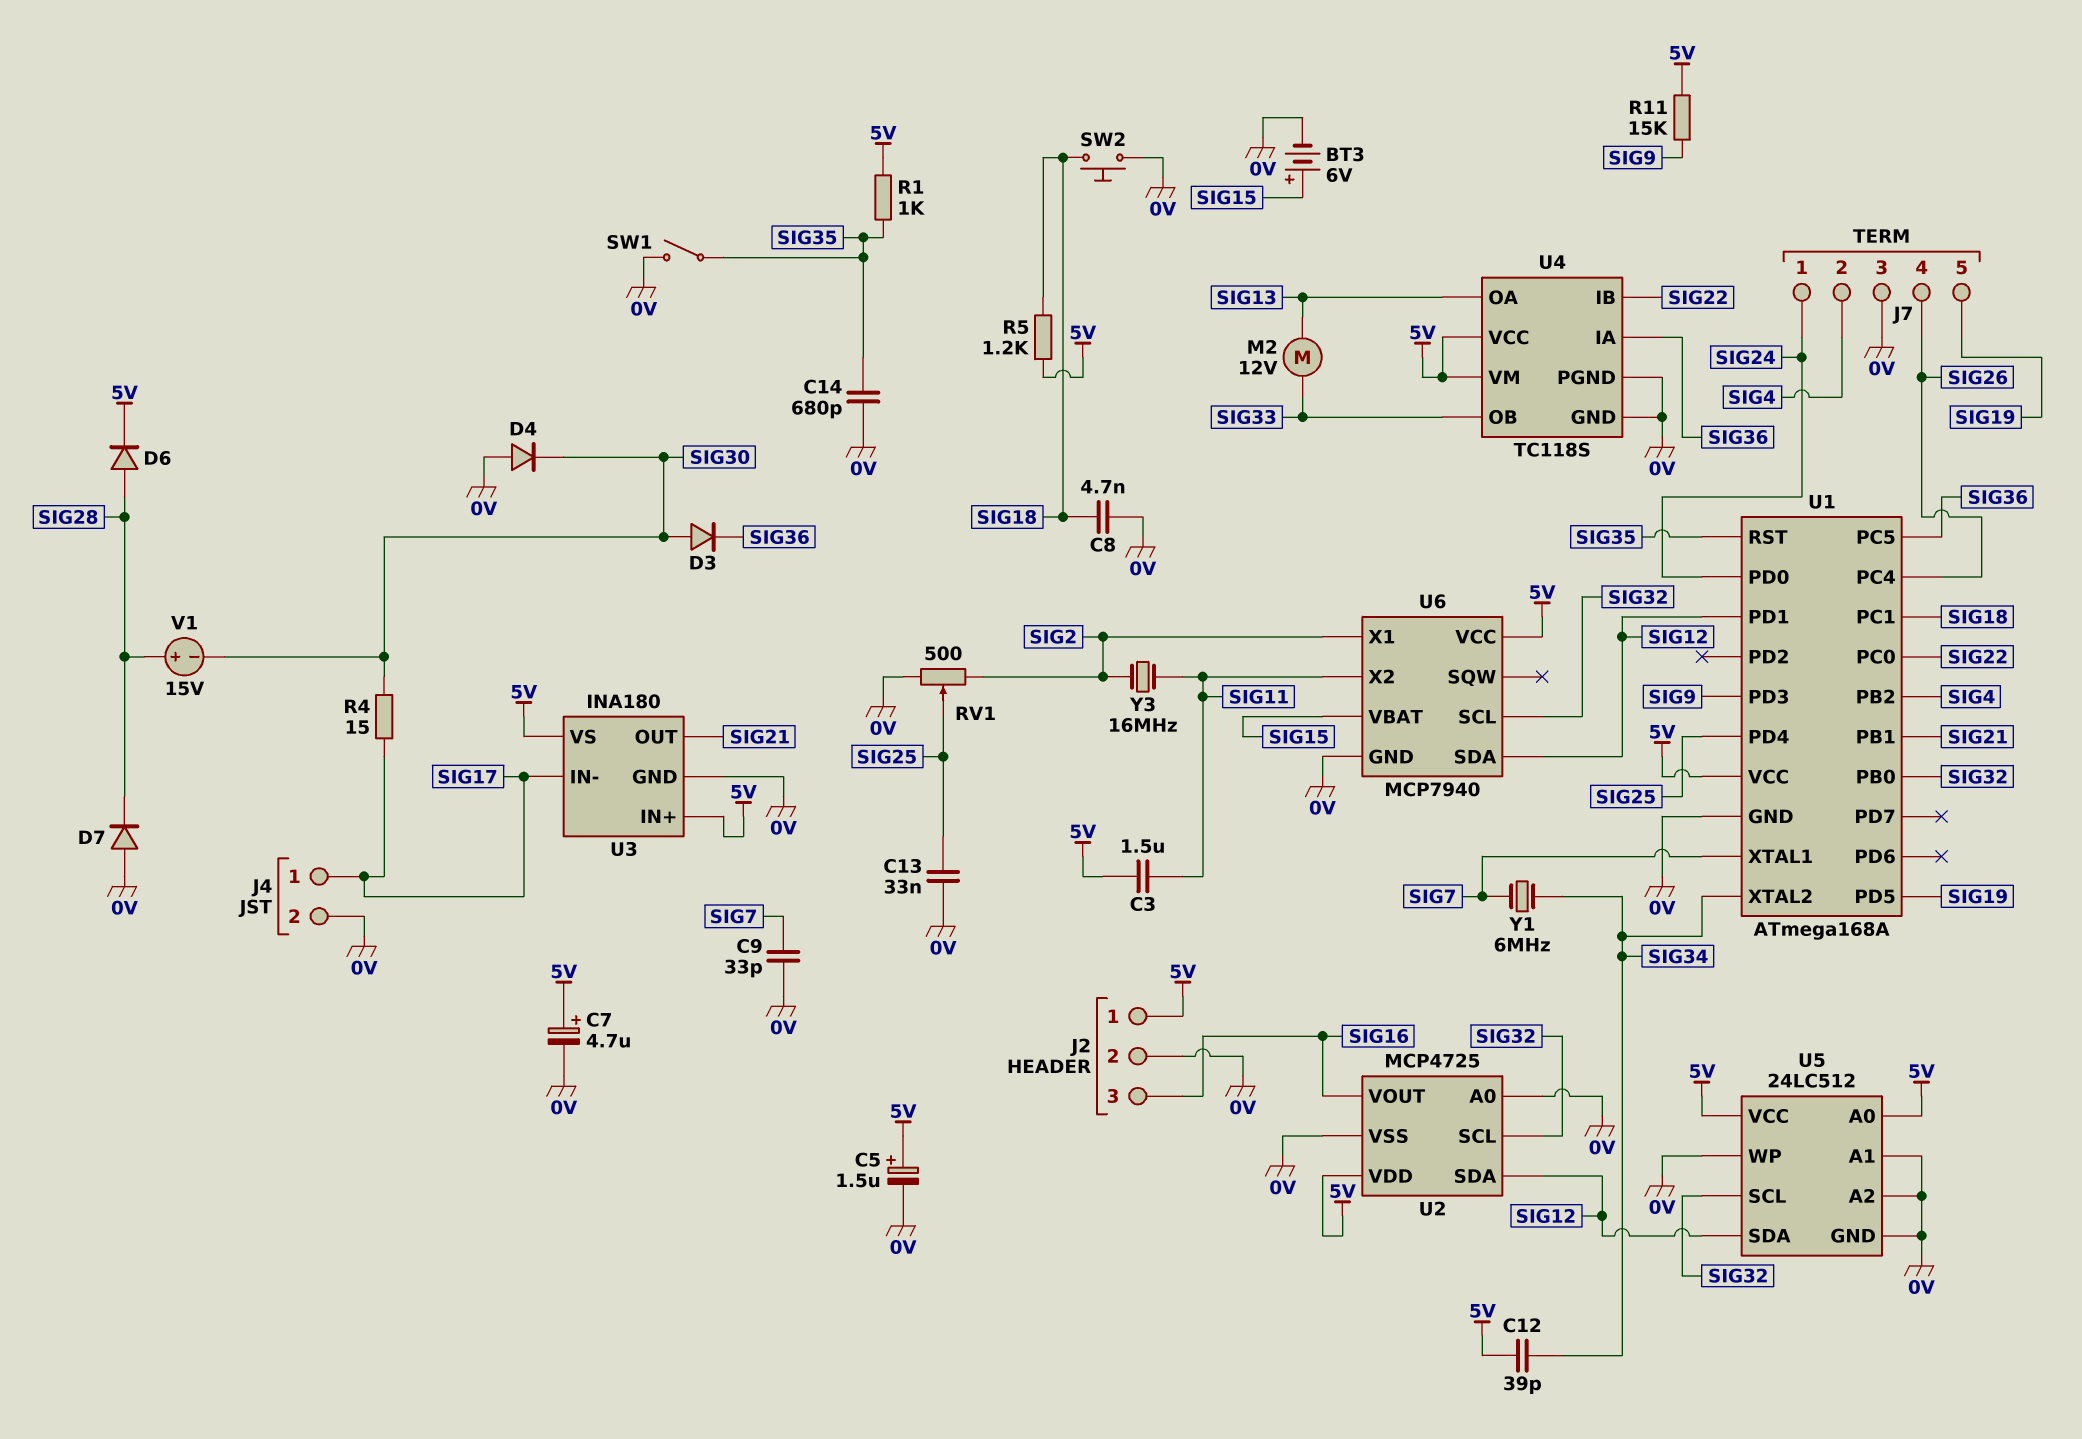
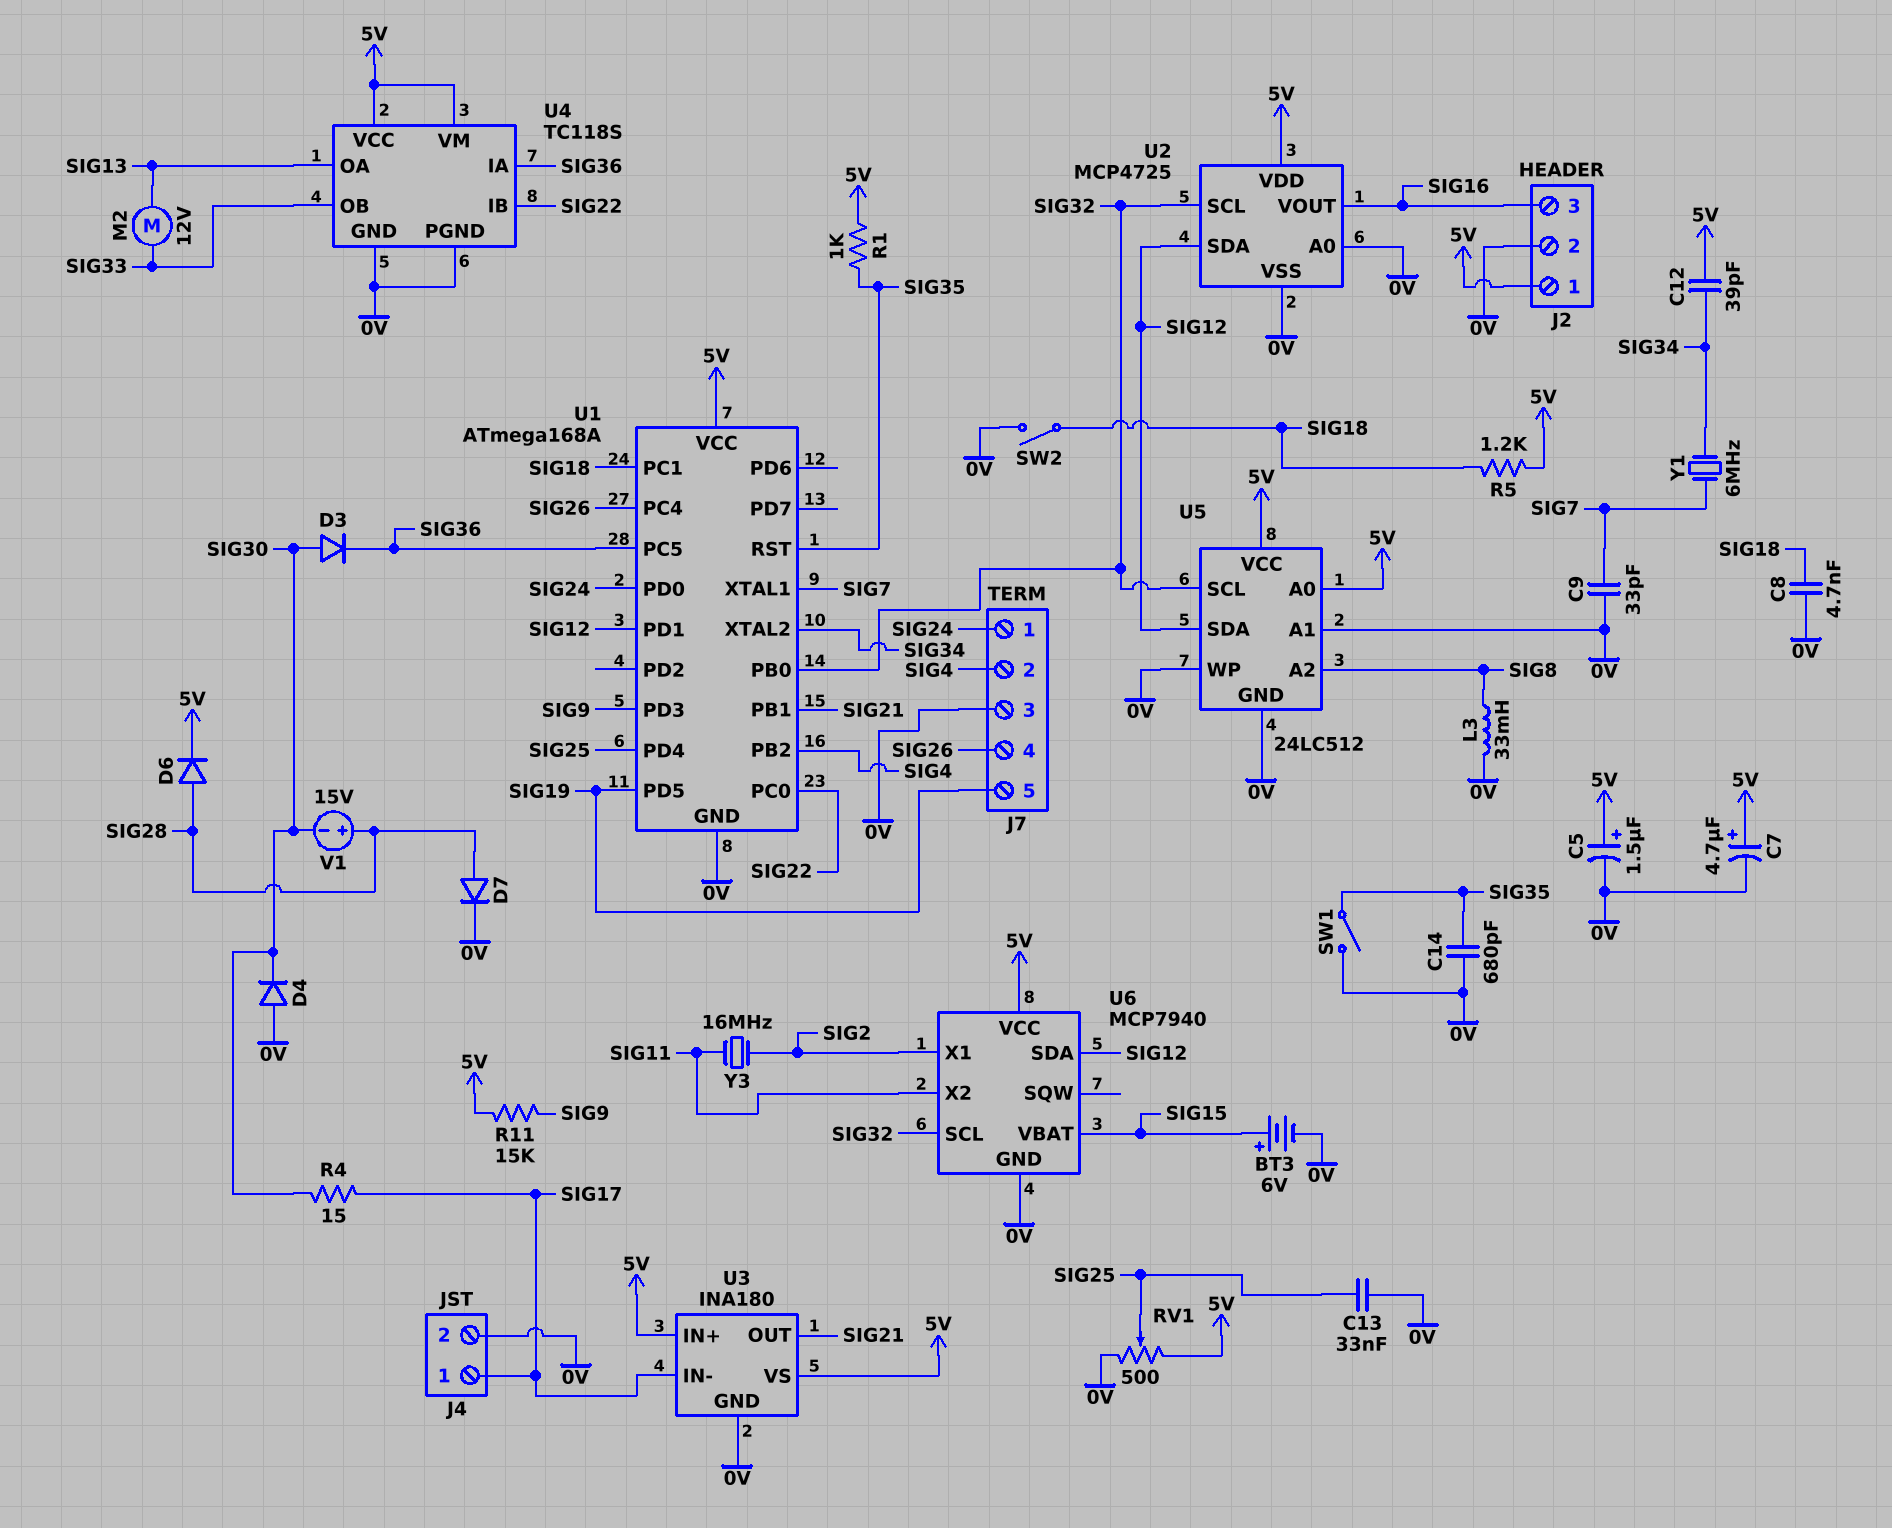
C3: 1.5uF (5V, SIG11) -> none
D7: diode (A 0V, K SIG28) -> diode (A SIG28, K 0V)
L3: none -> 33mH (0V, SIG8)
RV1: 500 (0V, SIG2, wiper SIG25) -> 500 (0V, 5V, wiper SIG25)
SW2: button (0V, SIG18) -> switch (0V, SIG18)
U5 pin A2: 0V -> SIG8

